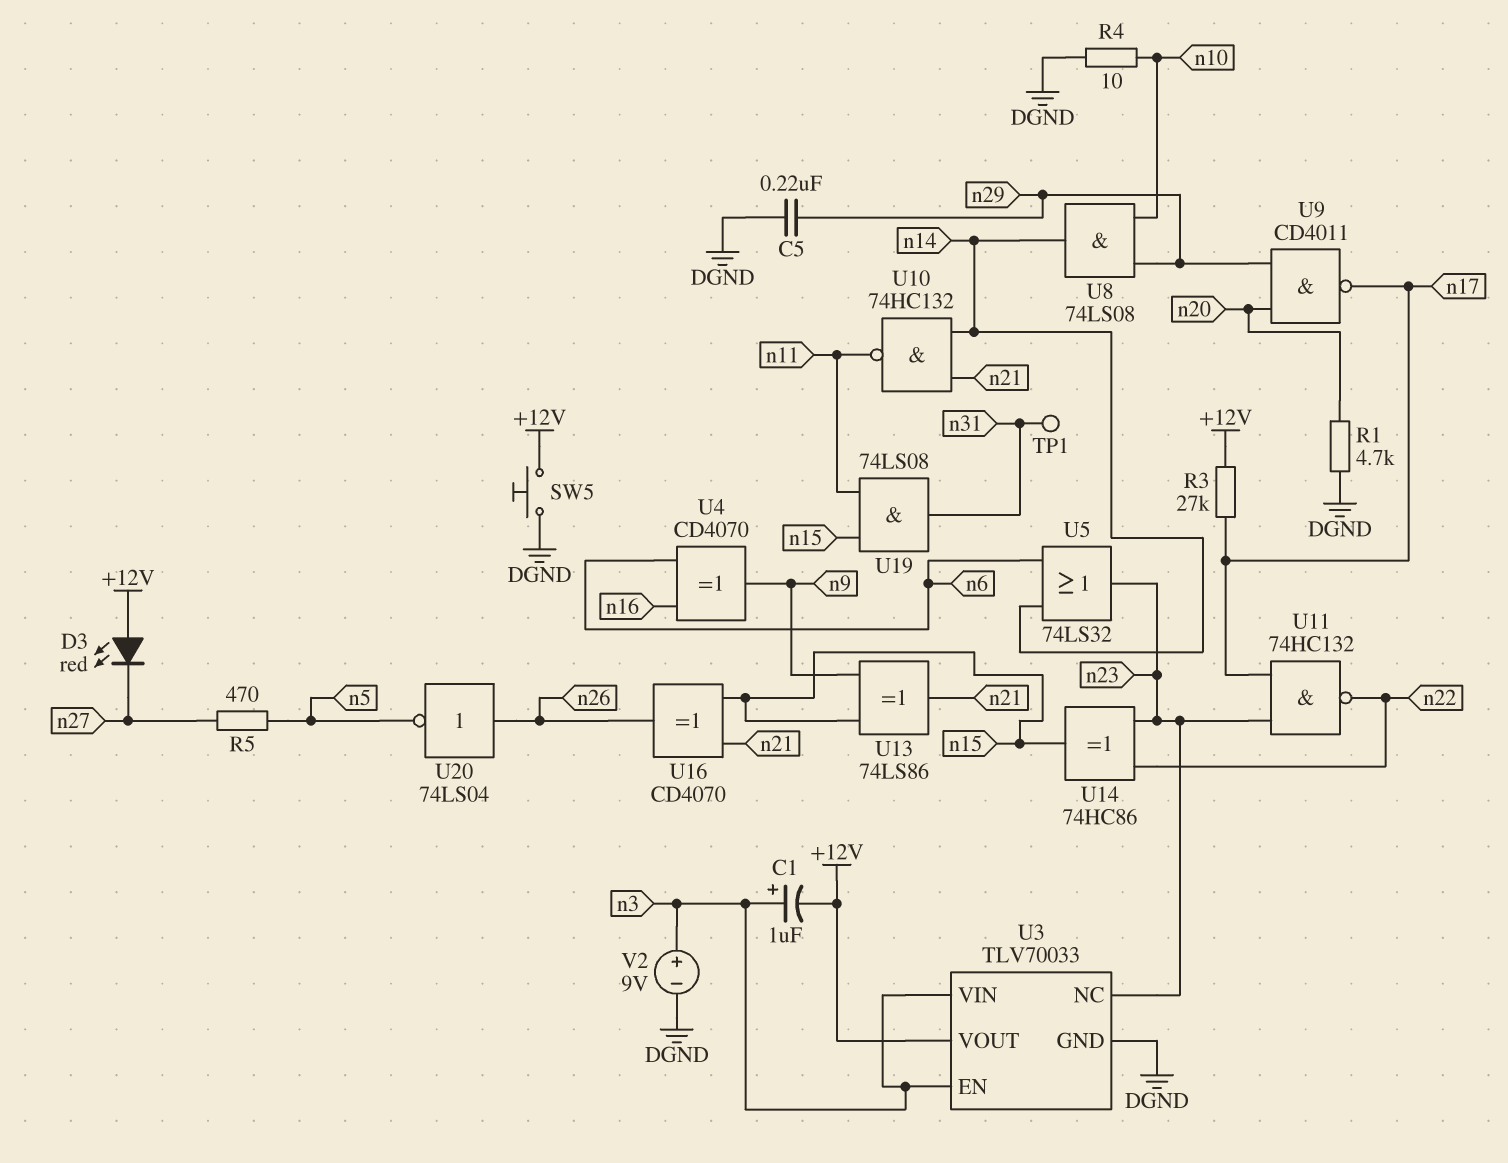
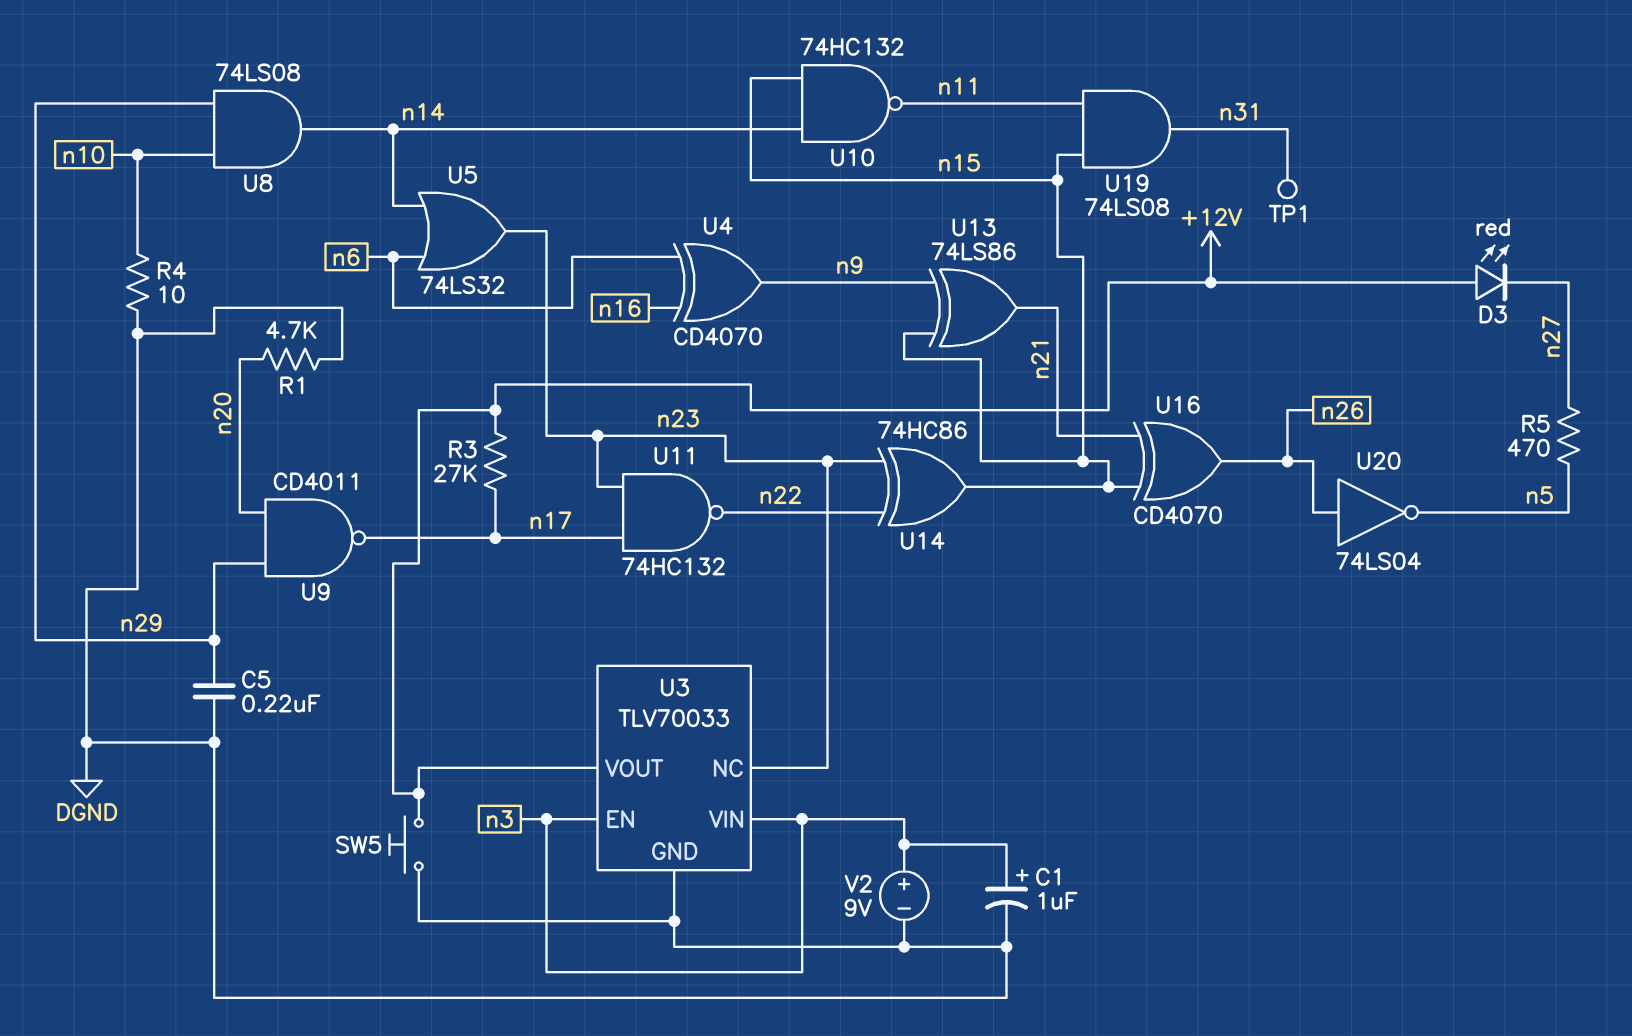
C1: 1uF (plus n3, minus +12V) -> 1uF (plus n3, minus DGND)
U10: NAND 74HC132 (in n14, in n21, out n11) -> NAND 74HC132 (in n14, in n15, out n11)

